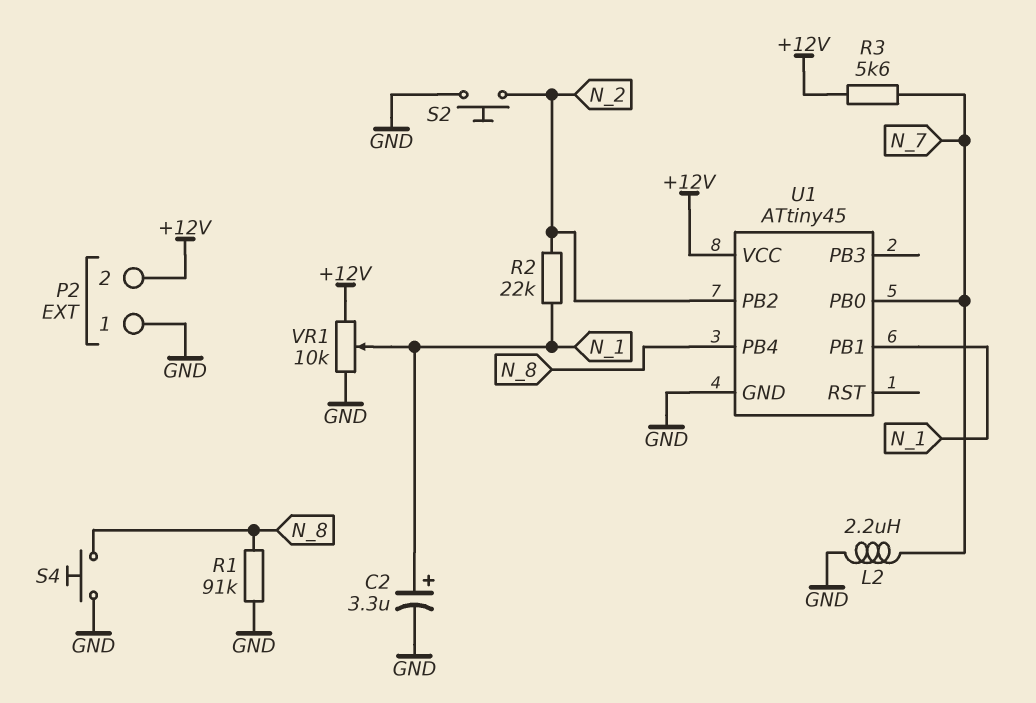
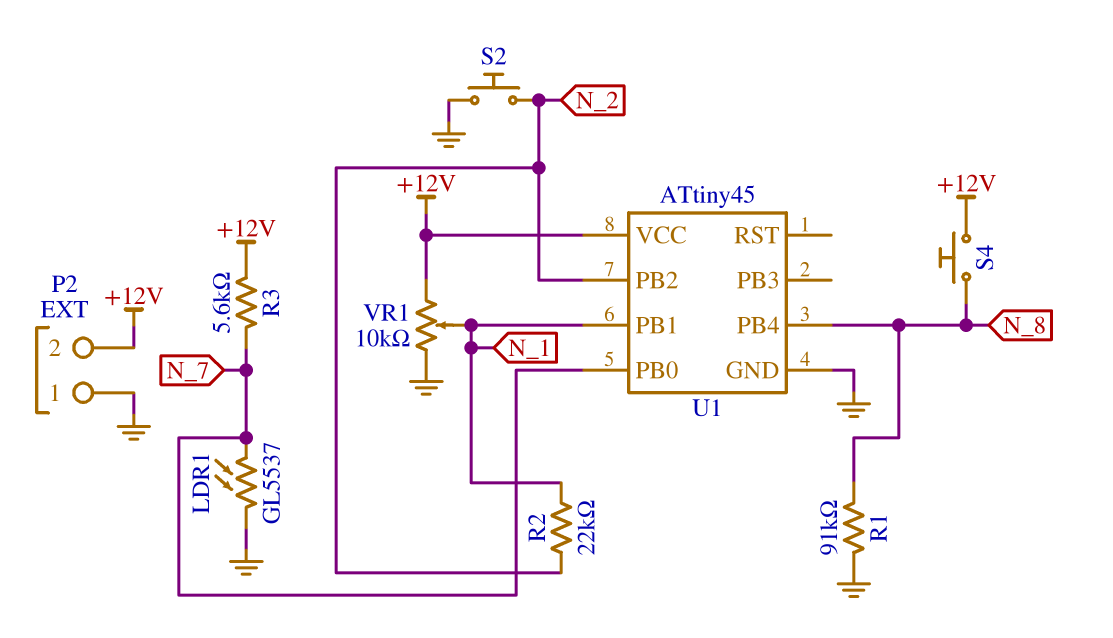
C2: 3.3uF (plus N_1, minus GND) -> none
L2: 2.2uH (GND, N_7) -> none
LDR1: none -> GL5537 (GND, N_7)
S4: button (GND, N_8) -> button (+12V, N_8)

